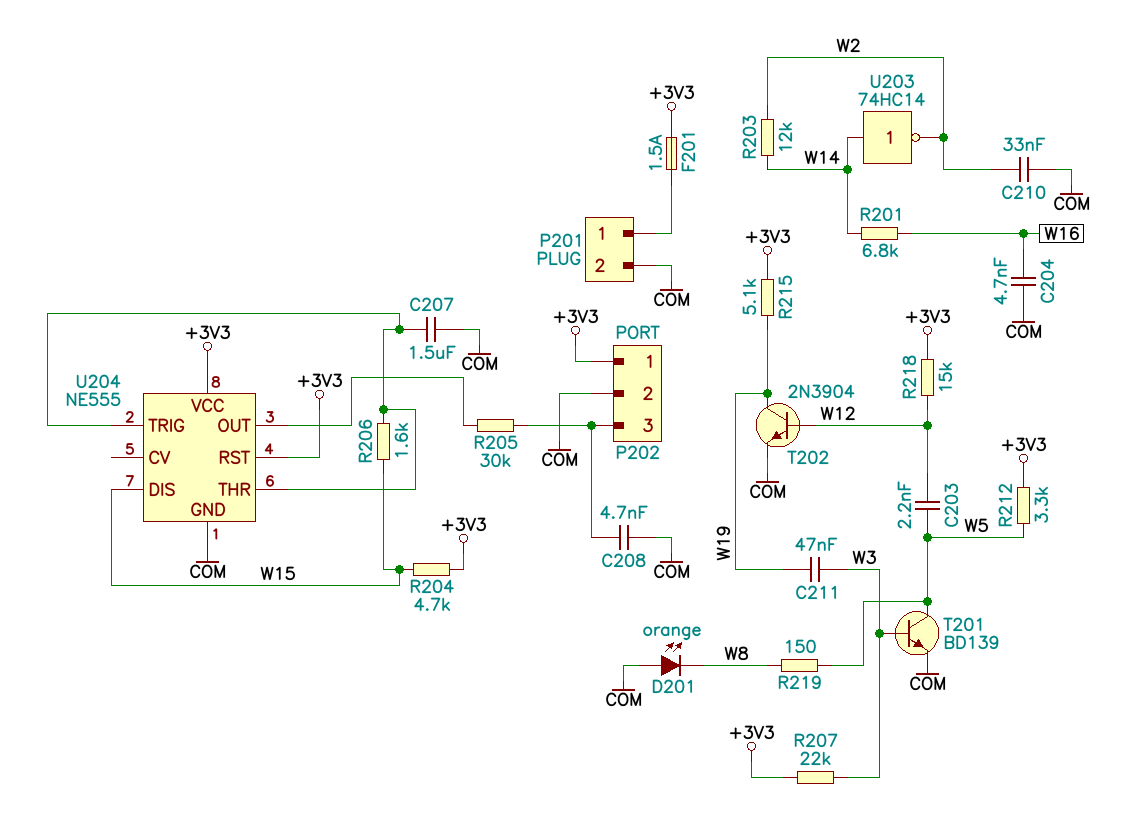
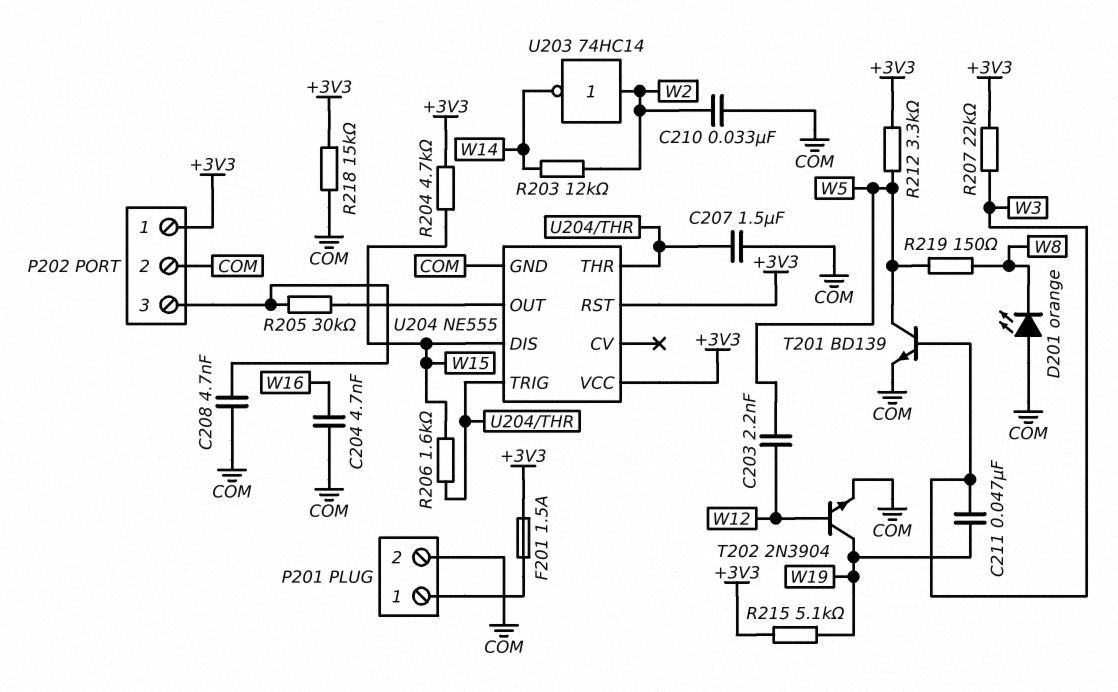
R201: 6.8k (W14, W16) -> none
R218: 15k (+3V3, W12) -> 15k (+3V3, COM)
U203: NOT 74HC14 (in W14, out W2) -> NOT 74HC14 (in W2, out W14)

